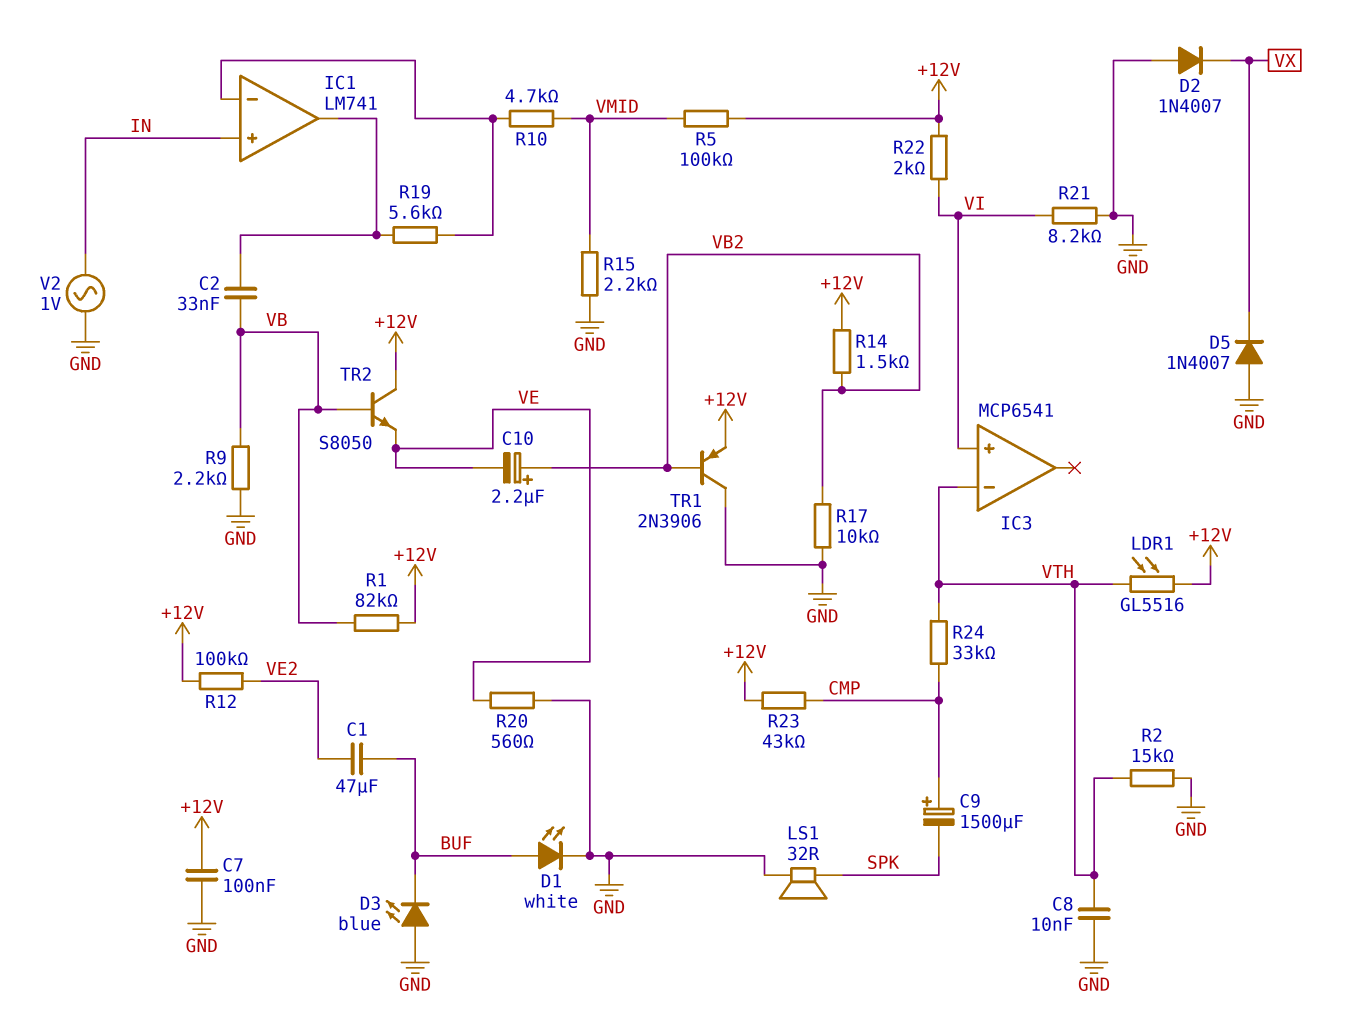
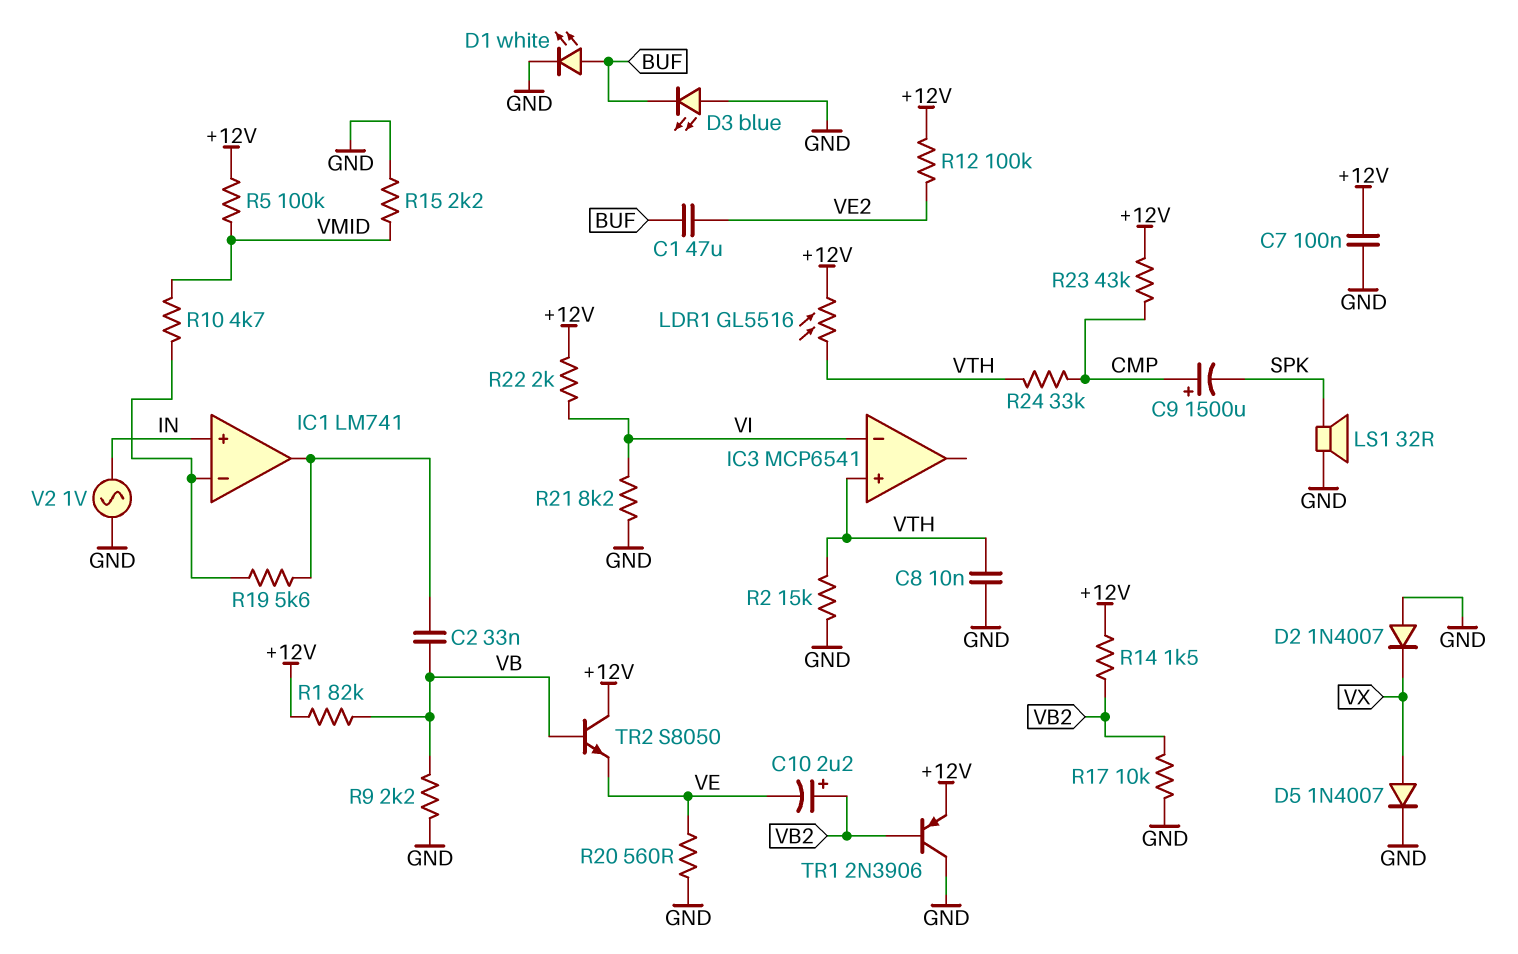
D5: diode 1N4007 (A GND, K VX) -> diode 1N4007 (A VX, K GND)
IC3 pin in+: VI -> VTH
IC3 pin in-: VTH -> VI

